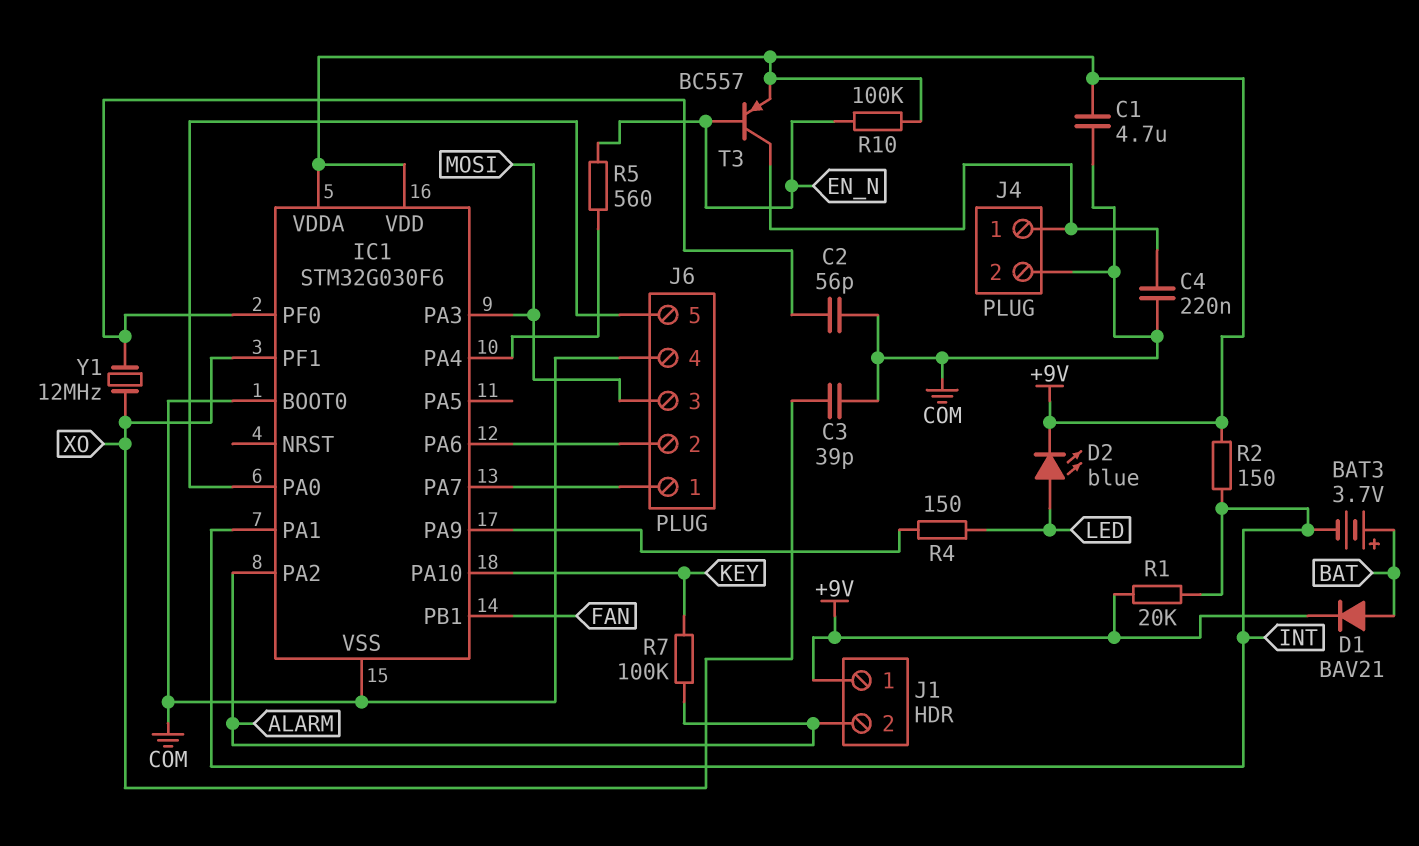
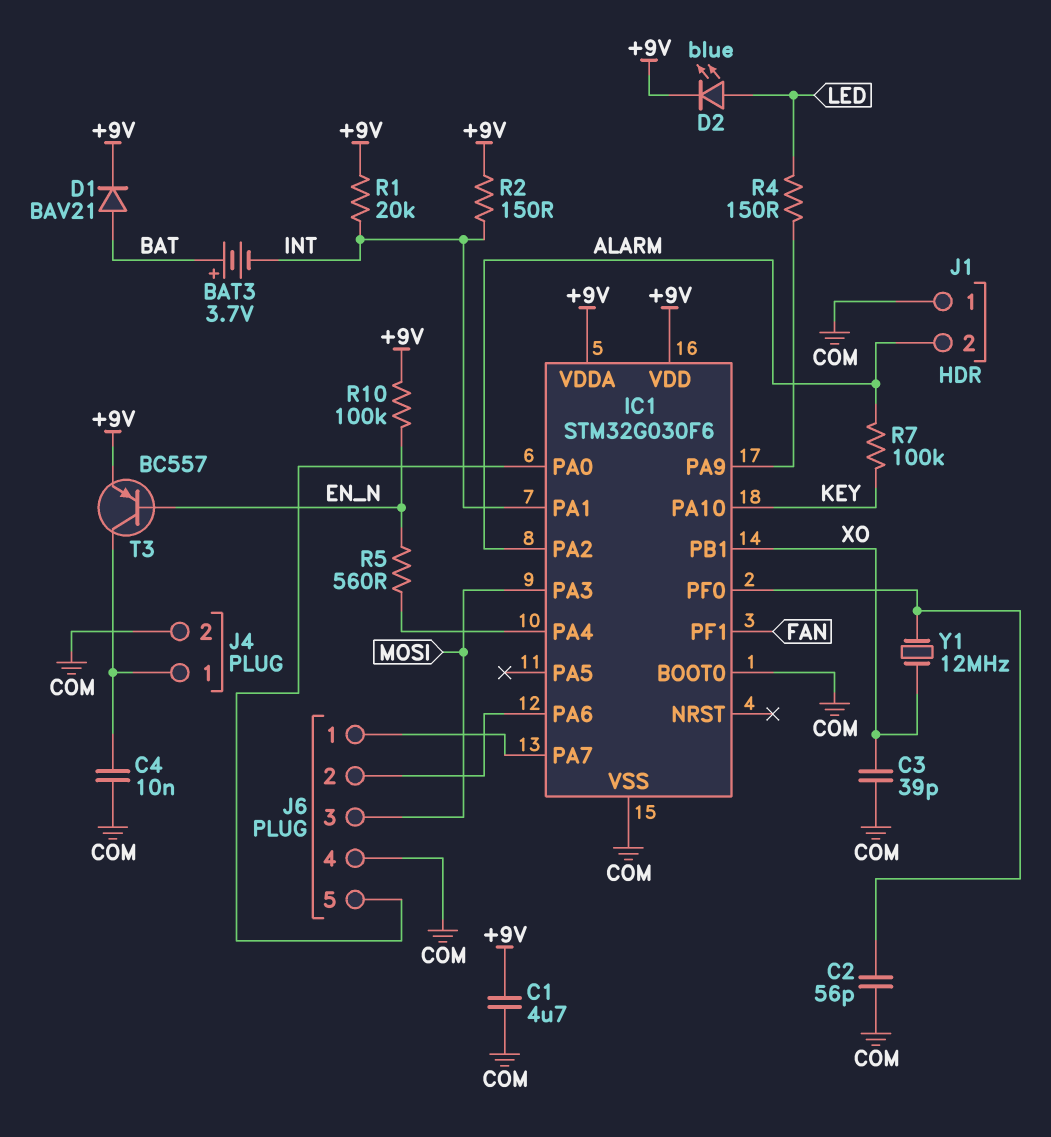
C4: 220nF (COM, J4/1) -> 10nF (COM, J4/1)
IC1 pin PB1: FAN -> XO
IC1 pin PF1: XO -> FAN
J1 pin 1: +9V -> COM

